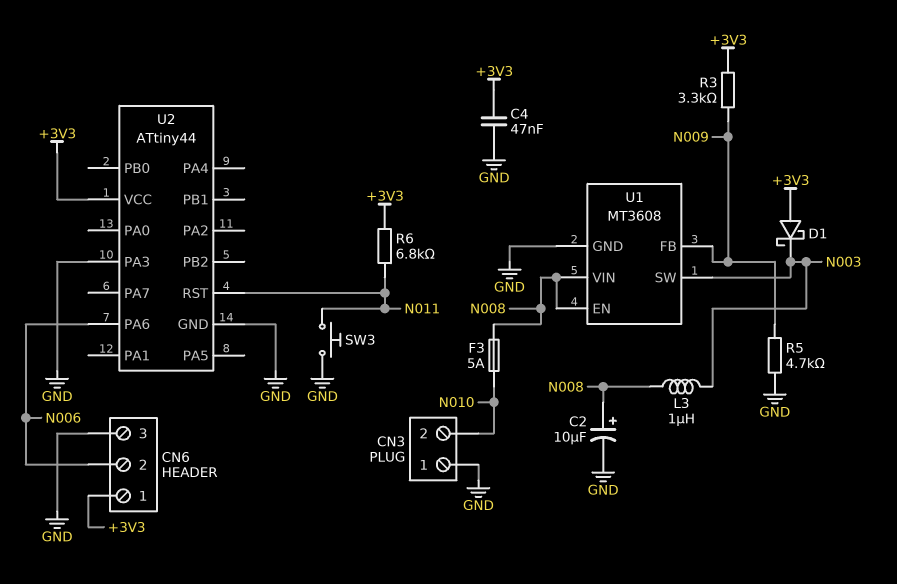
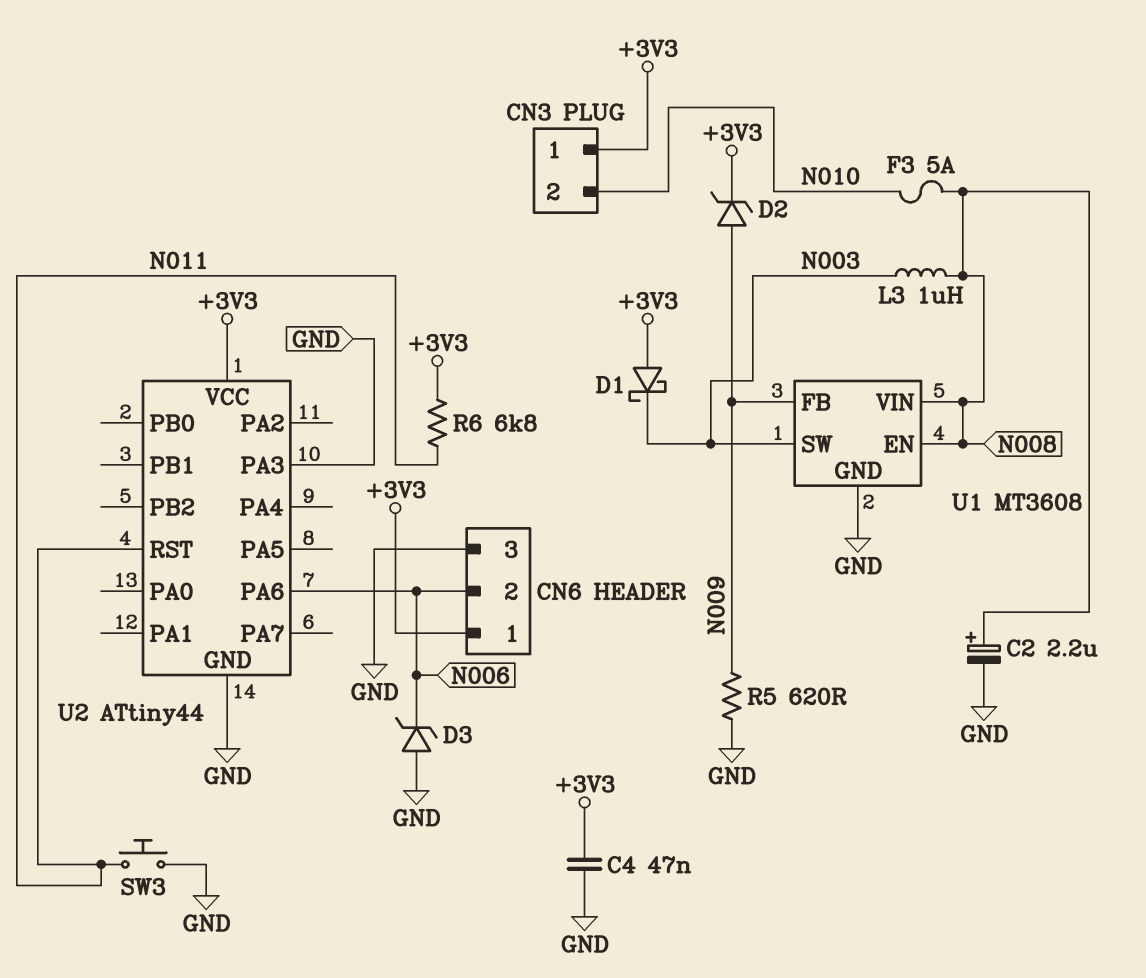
C2: 10uF (plus N008, minus GND) -> 2.2uF (plus N008, minus GND)
CN3 pin 1: GND -> +3V3
D2: none -> zener (A N009, K +3V3)
D3: none -> zener (A GND, K N006)
R3: 3.3k (+3V3, N009) -> none
R5: 4.7k (GND, N009) -> 620 (GND, N009)

